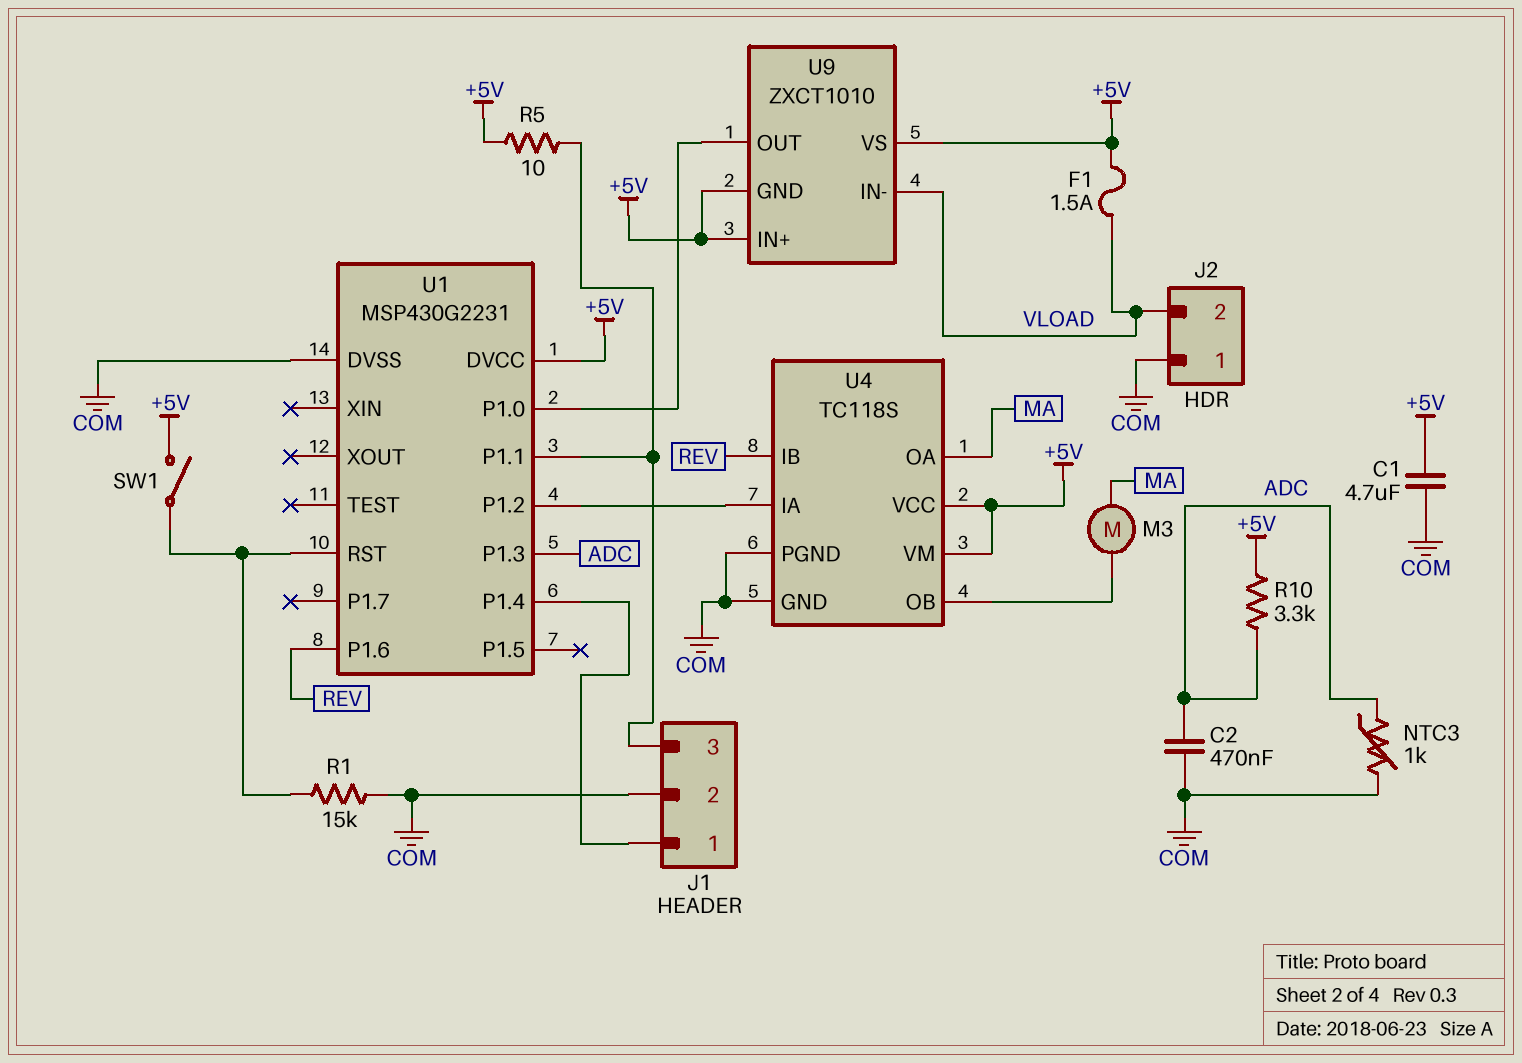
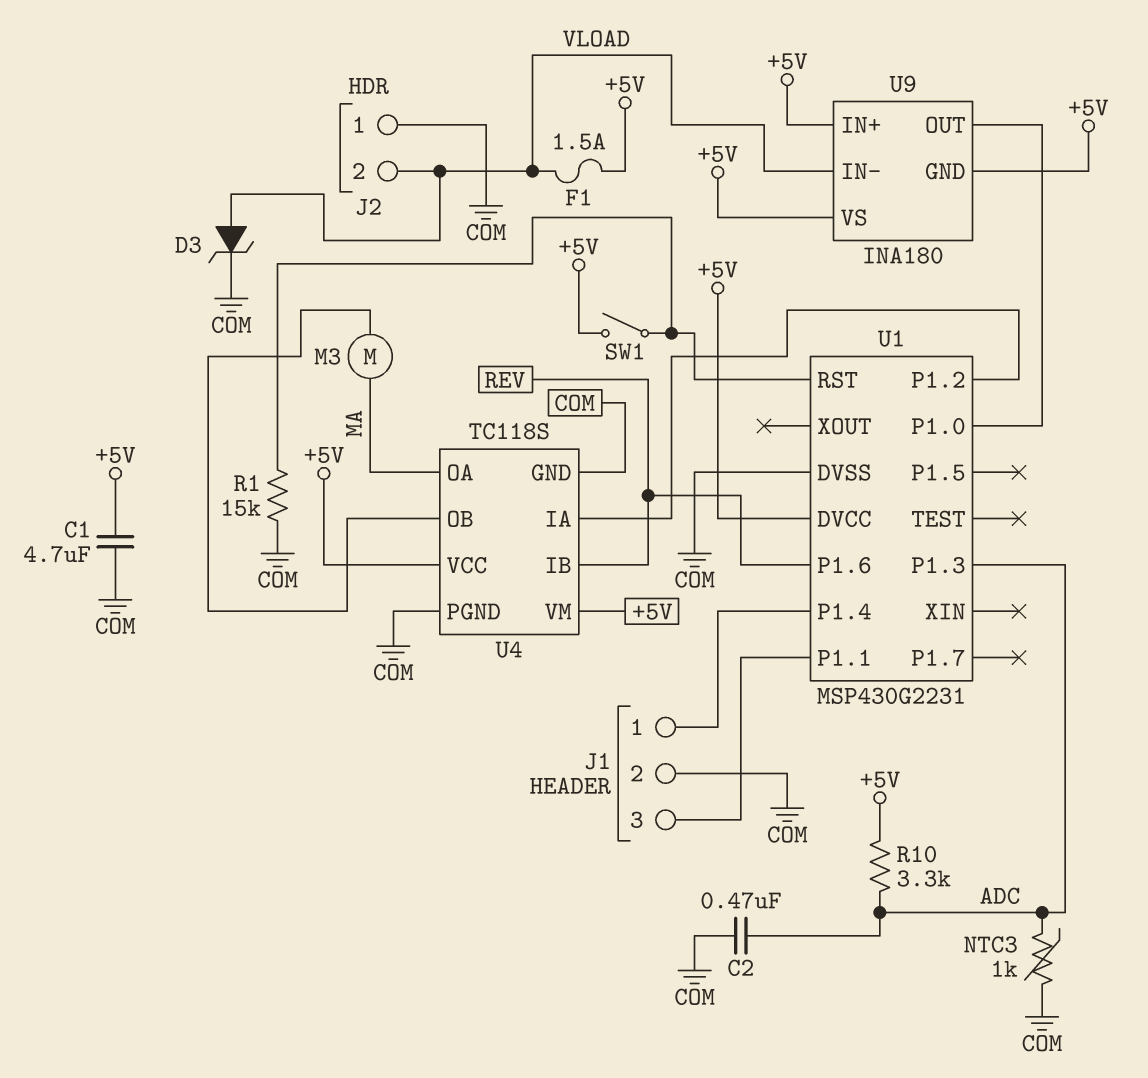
D3: none -> zener (A VLOAD, K COM)
R5: 10 (+5V, J1/3) -> none
U9: ZXCT1010 -> INA180

